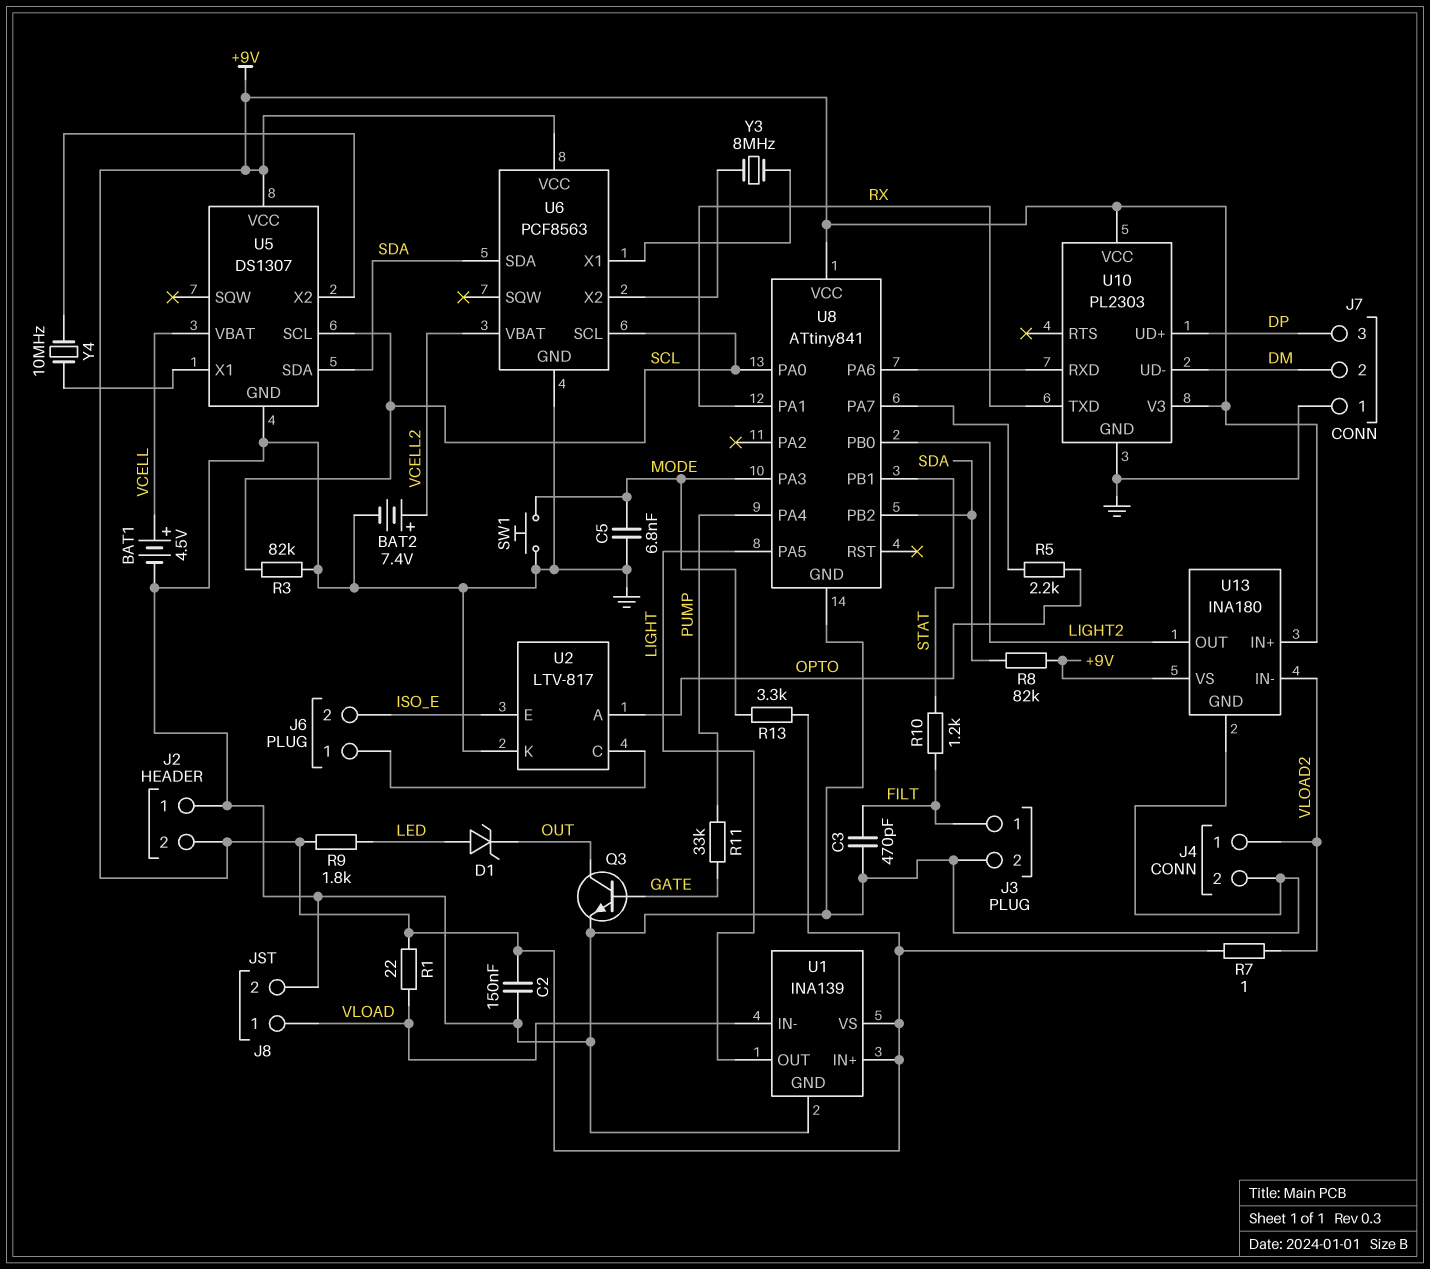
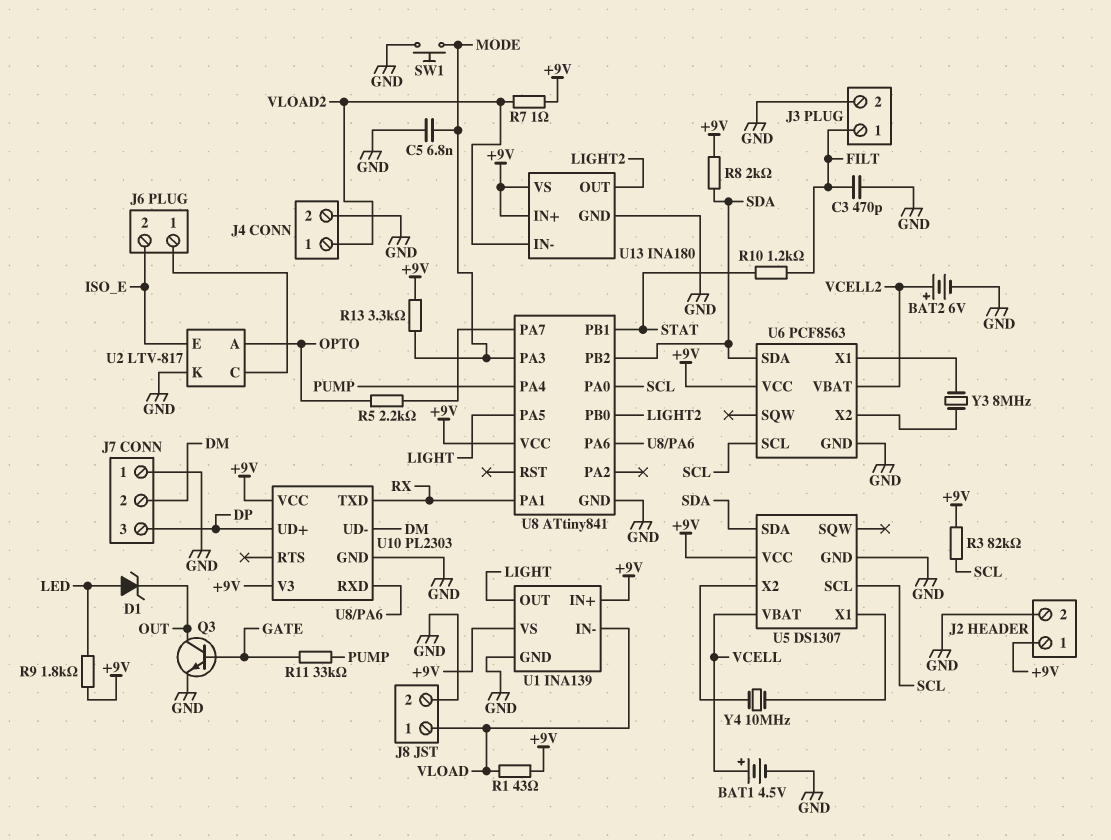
BAT2: 7.4V (plus VCELL2, minus GND) -> 6V (plus VCELL2, minus GND)
C2: 150nF (+9V, GND) -> none
J2 pin 1: GND -> +9V
J2 pin 2: +9V -> GND
R1: 22 (+9V, VLOAD) -> 43 (+9V, VLOAD)
R3: 82k (GND, SCL) -> 82k (+9V, SCL)
R8: 82k (+9V, SDA) -> 2k (+9V, SDA)

